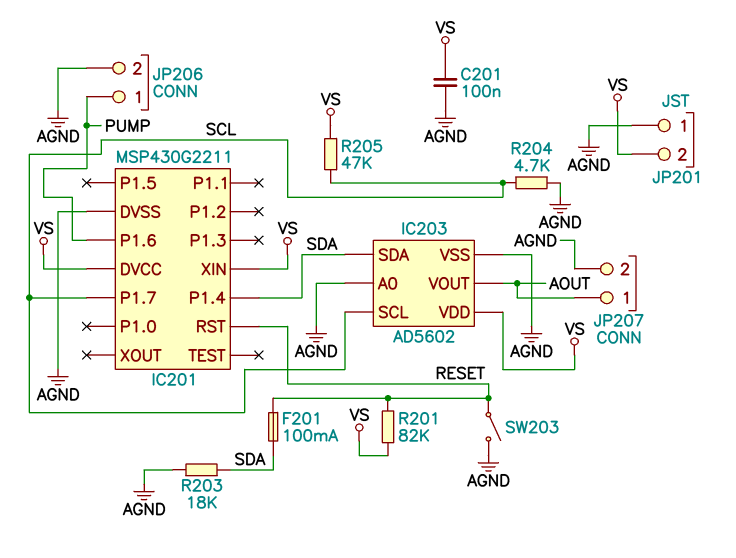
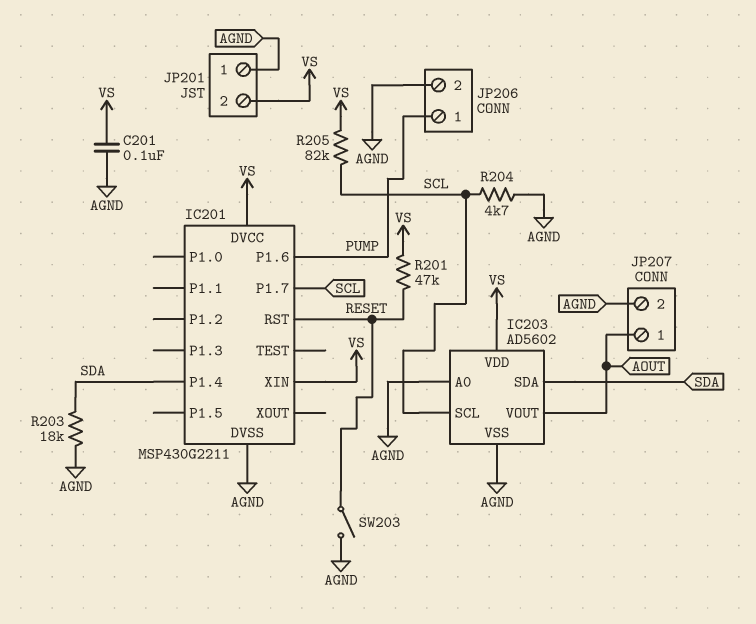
F201: 100mA (RESET, SDA) -> none
R201: 82k (RESET, VS) -> 47k (RESET, VS)
R205: 47k (SCL, VS) -> 82k (SCL, VS)

